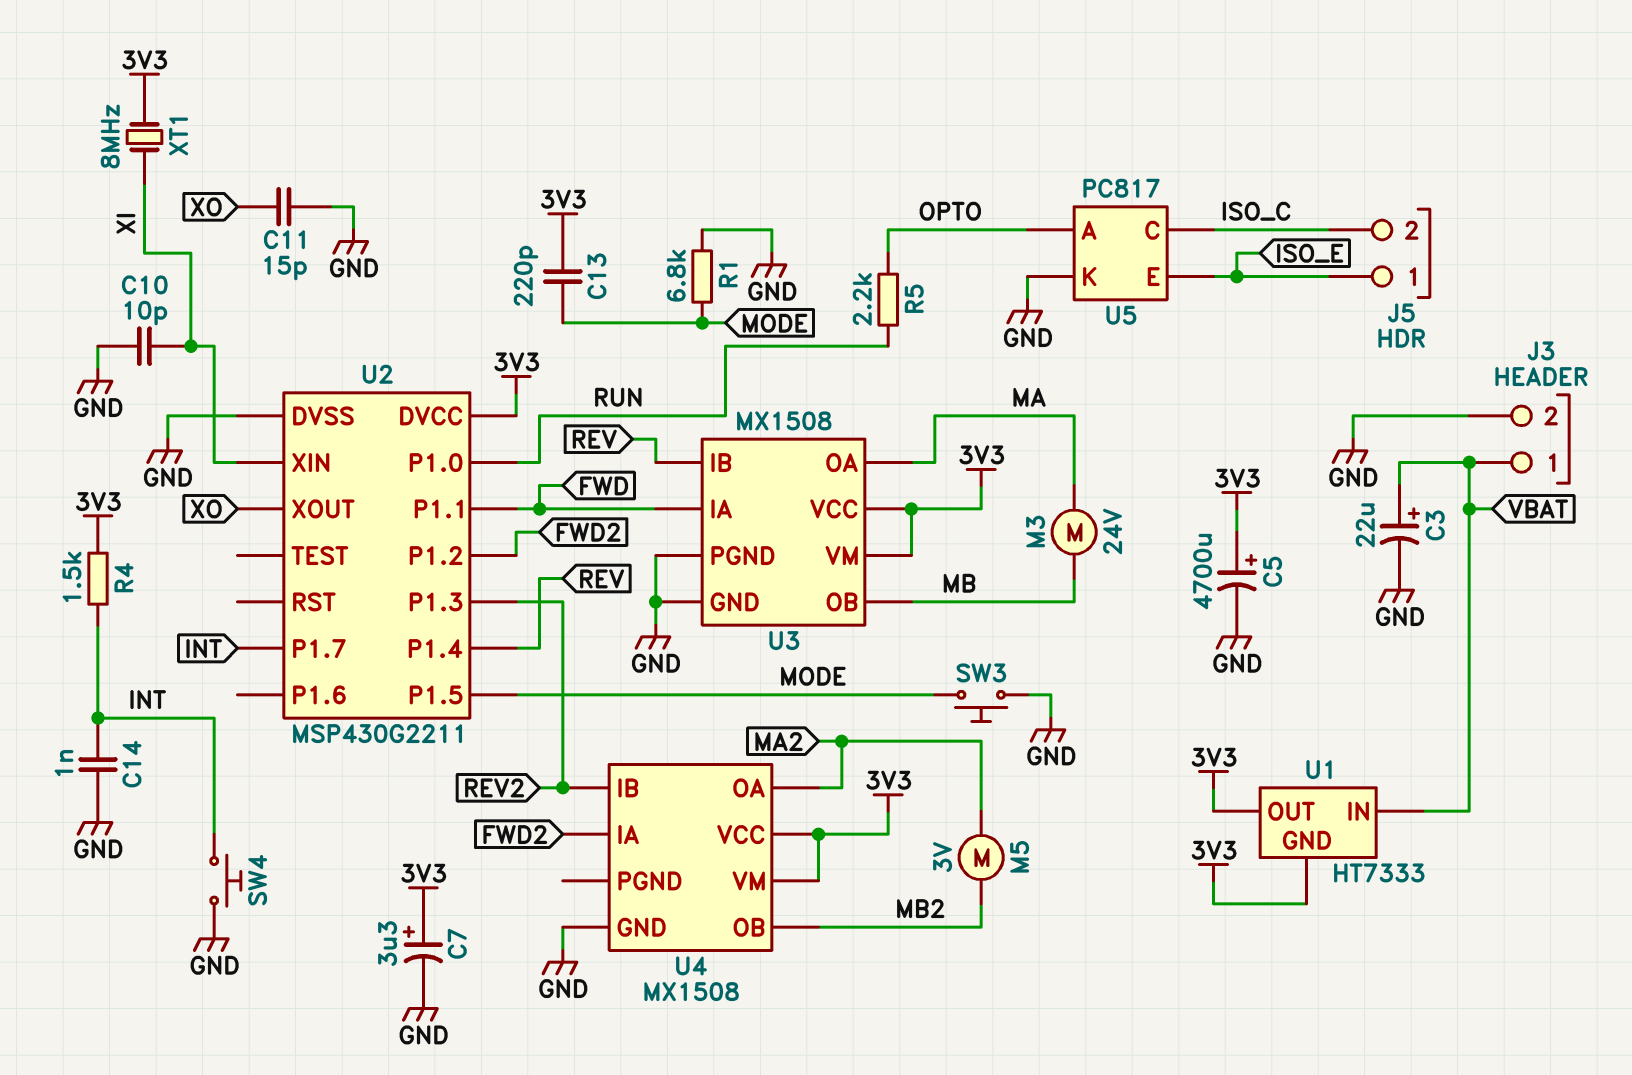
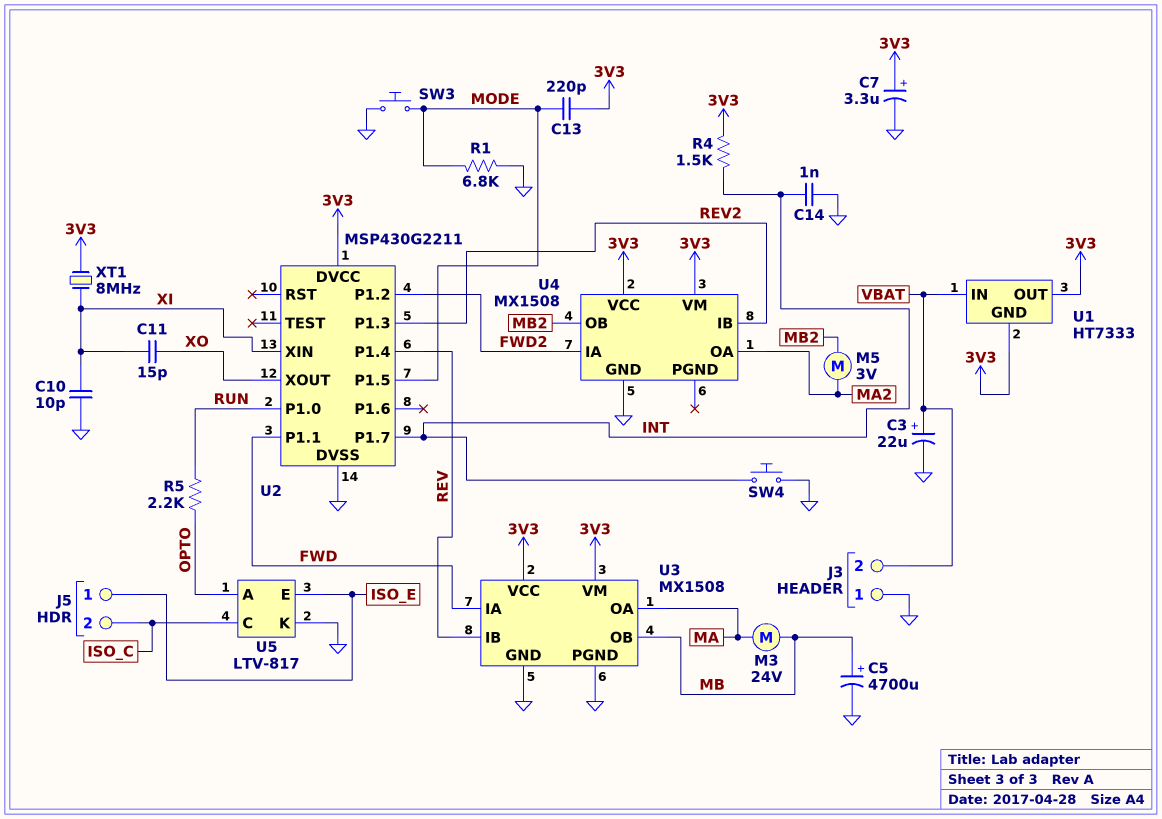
C5: 4700uF (plus 3V3, minus GND) -> 4700uF (plus MB, minus GND)
C11: 15pF (GND, XO) -> 15pF (XI, XO)
J3 pin 1: VBAT -> GND
J3 pin 2: GND -> VBAT
U5: PC817 -> LTV-817

